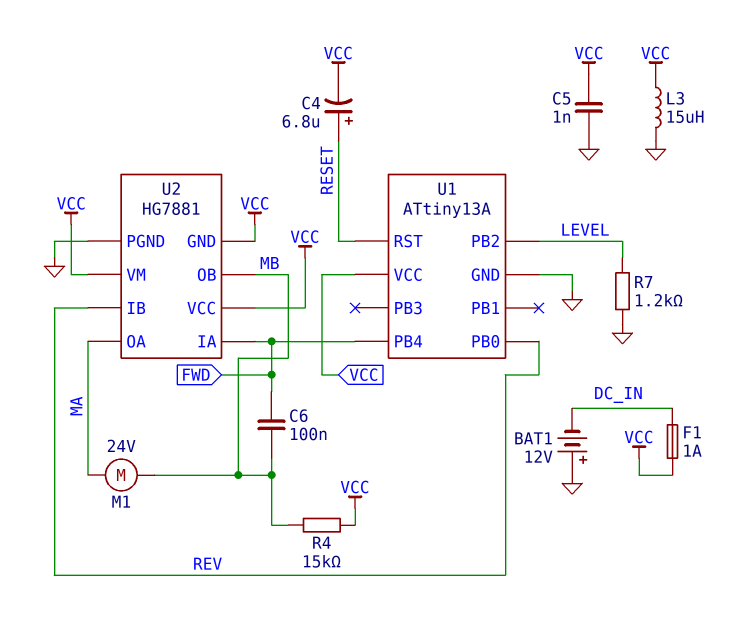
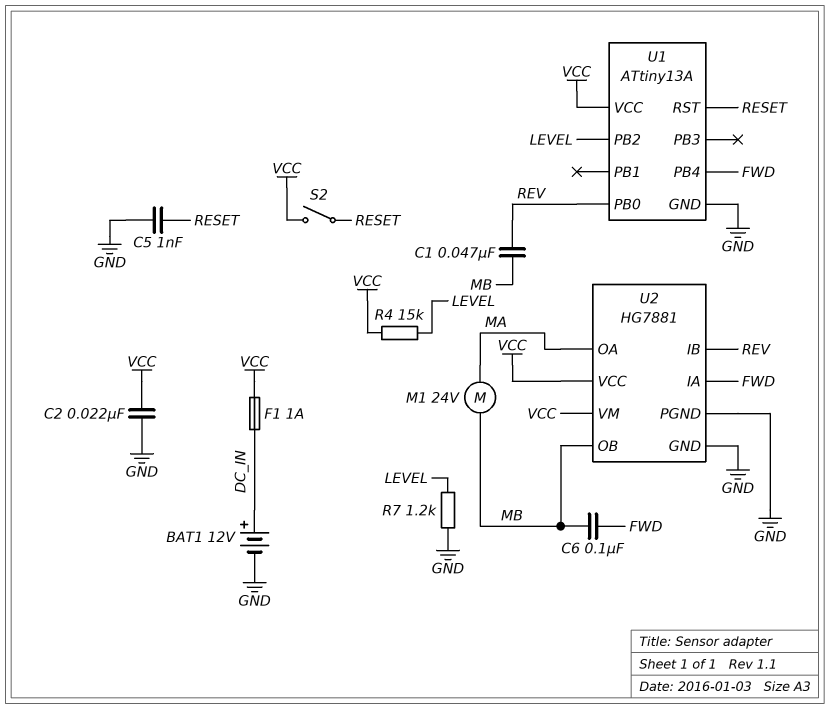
BAT1: 12V (plus GND, minus DC_IN) -> 12V (plus DC_IN, minus GND)
C1: none -> 47nF (MB, REV)
C2: none -> 22nF (GND, VCC)
C4: 6.8uF (plus RESET, minus VCC) -> none
C5: 1nF (GND, VCC) -> 1nF (GND, RESET)
L3: 15uH (GND, VCC) -> none
R4: 15k (MB, VCC) -> 15k (LEVEL, VCC)
S2: none -> switch (RESET, VCC)
U2 pin GND: VCC -> GND

